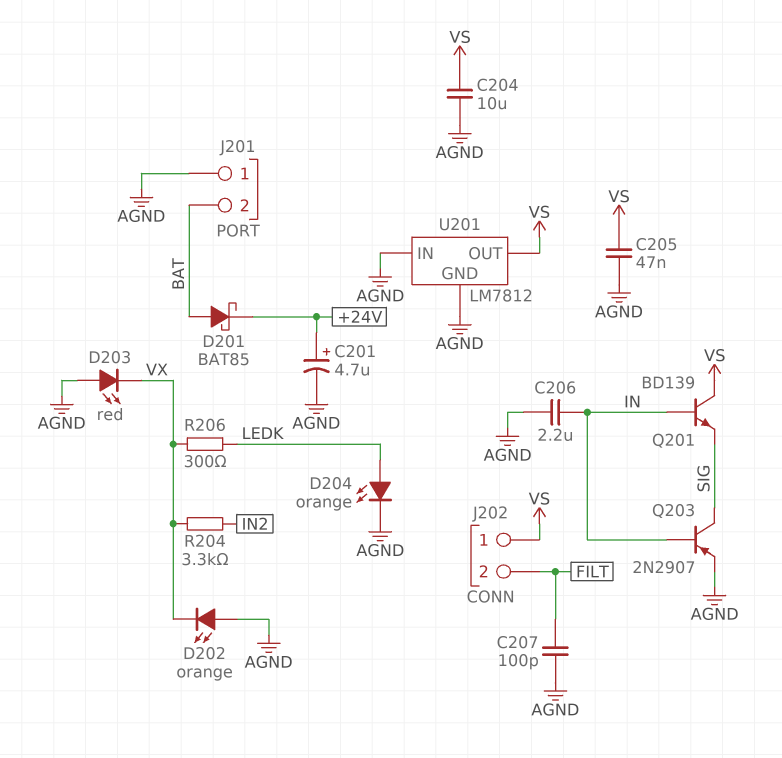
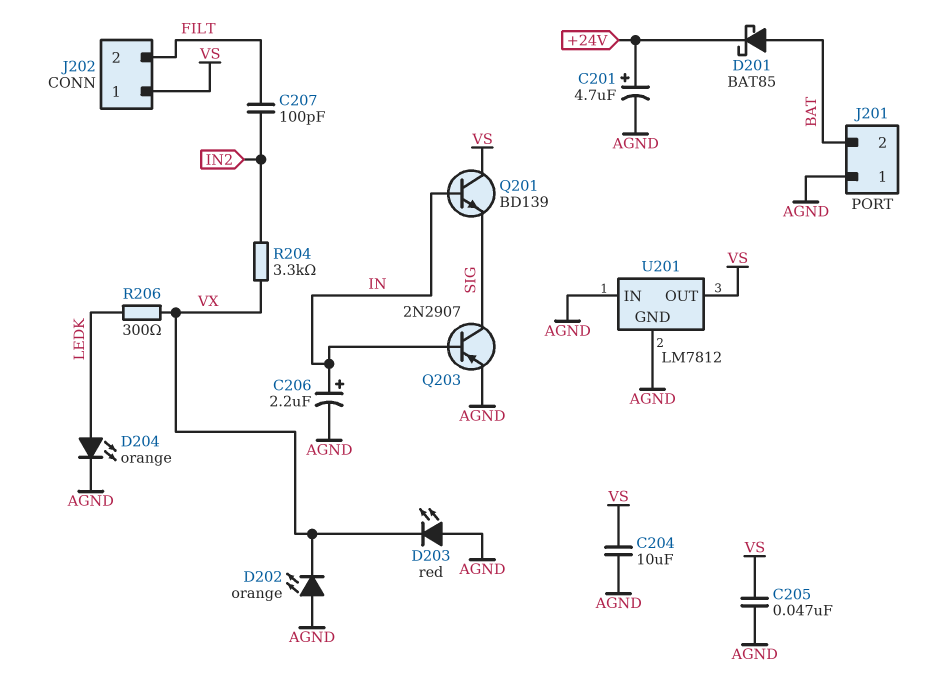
C206: 2.2uF (AGND, IN) -> 2.2uF (plus IN, minus AGND)
C207: 100pF (AGND, FILT) -> 100pF (FILT, IN2)

